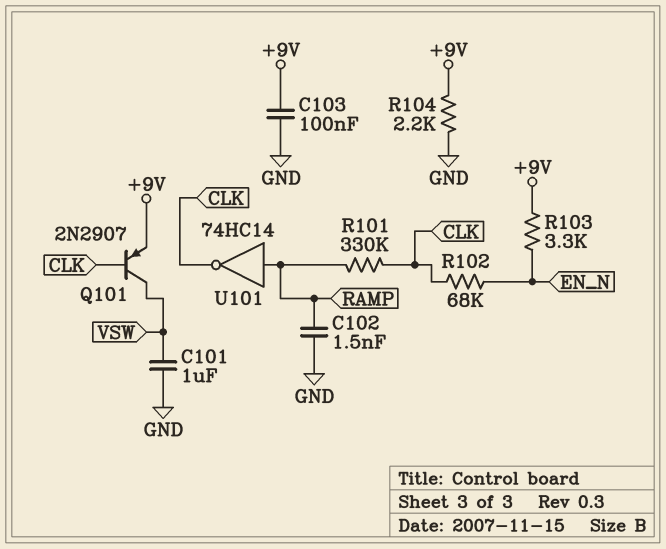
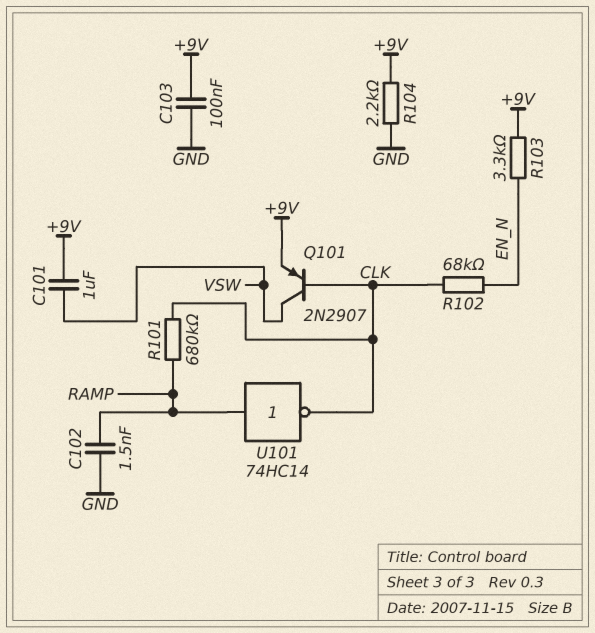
C101: 1uF (GND, VSW) -> 1uF (+9V, VSW)
R101: 330k (CLK, RAMP) -> 680k (CLK, RAMP)

